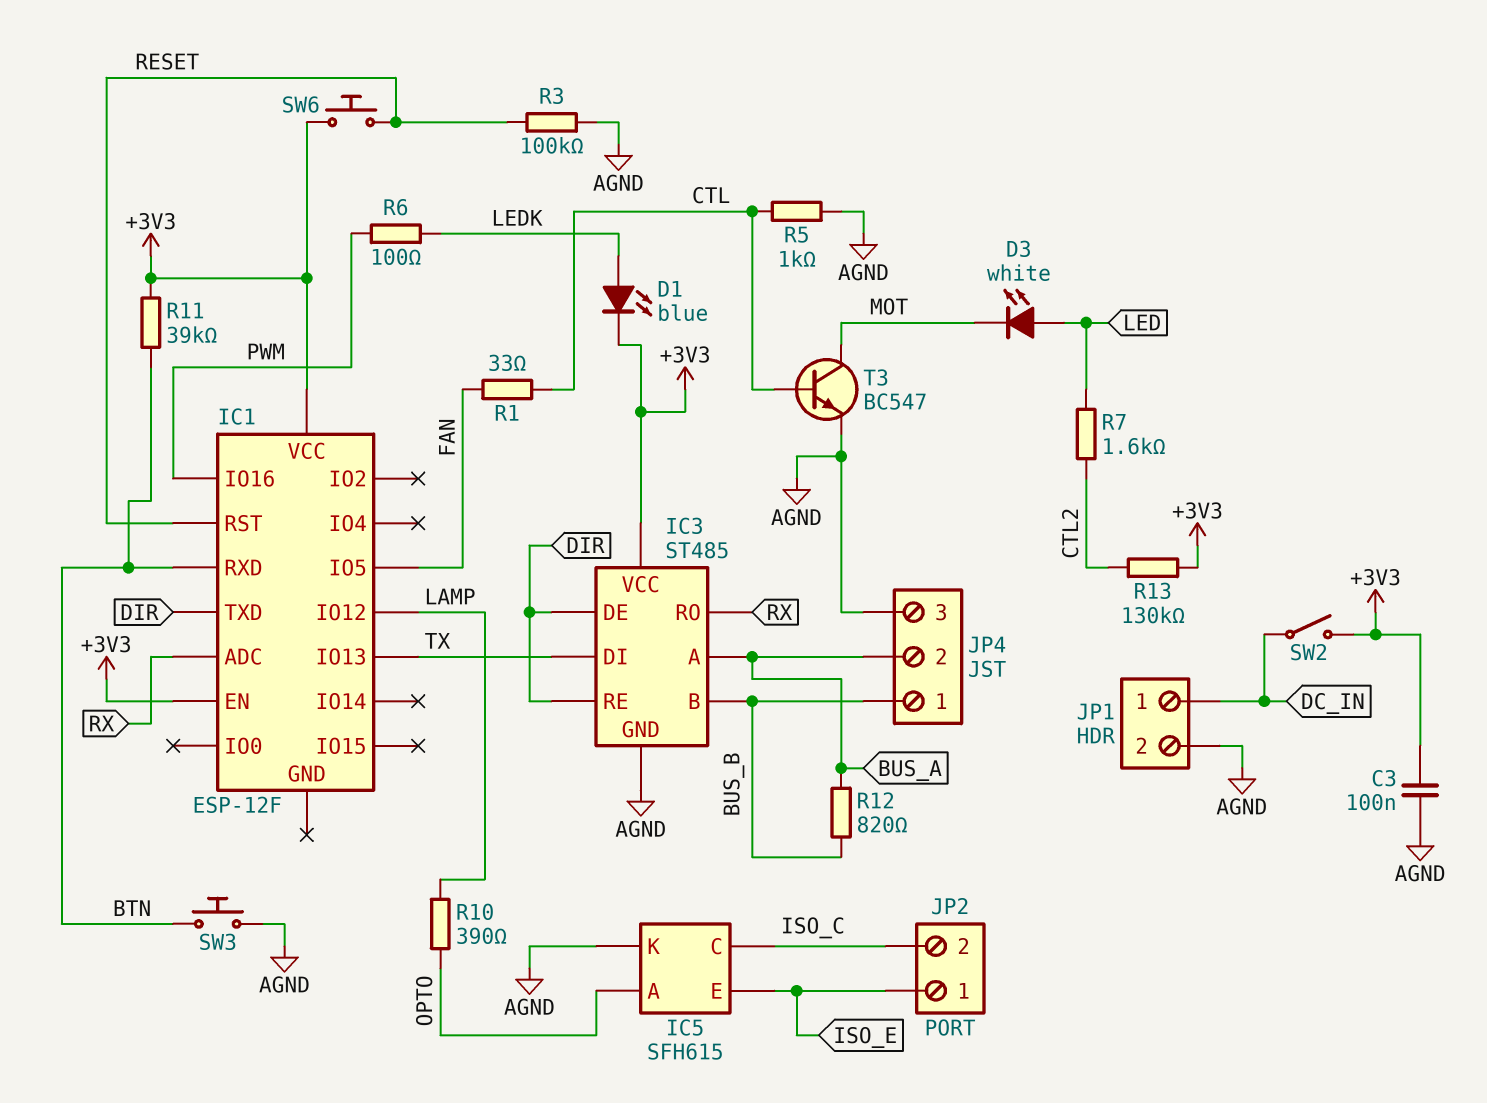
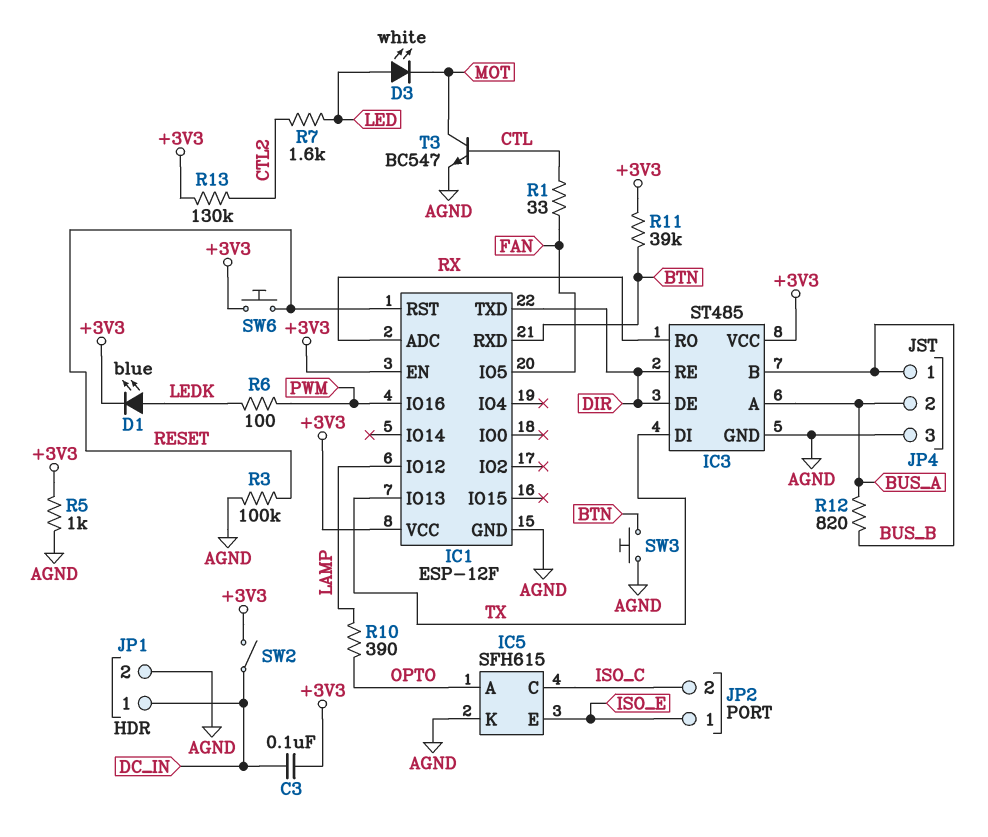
C3: 100nF (+3V3, AGND) -> 100nF (+3V3, DC_IN)
IC1 pin GND: none -> AGND
R5: 1k (AGND, CTL) -> 1k (+3V3, AGND)

